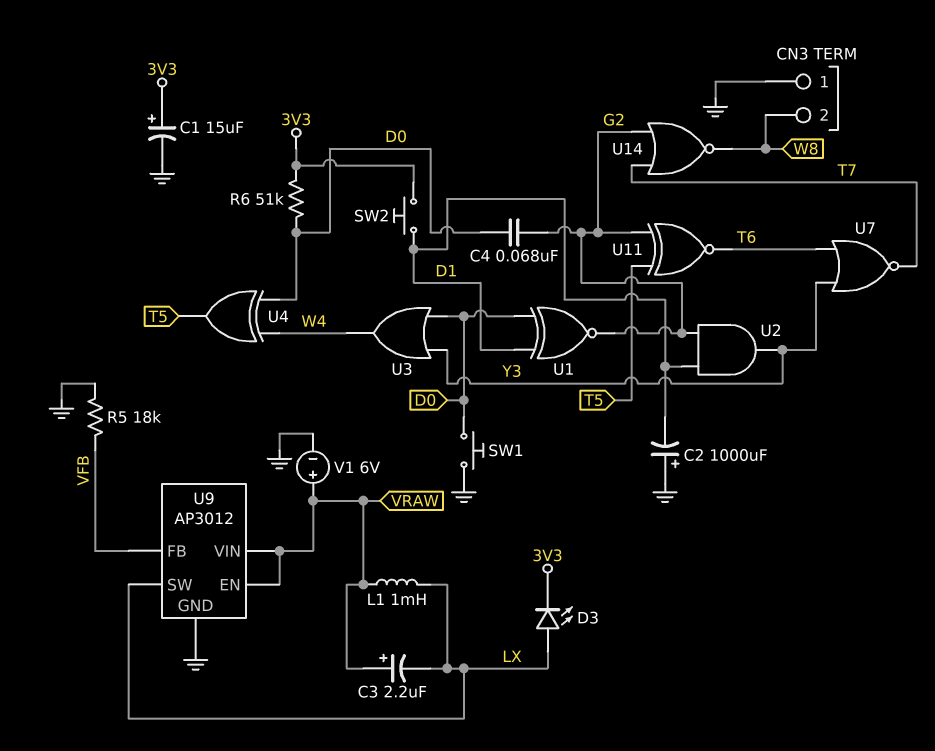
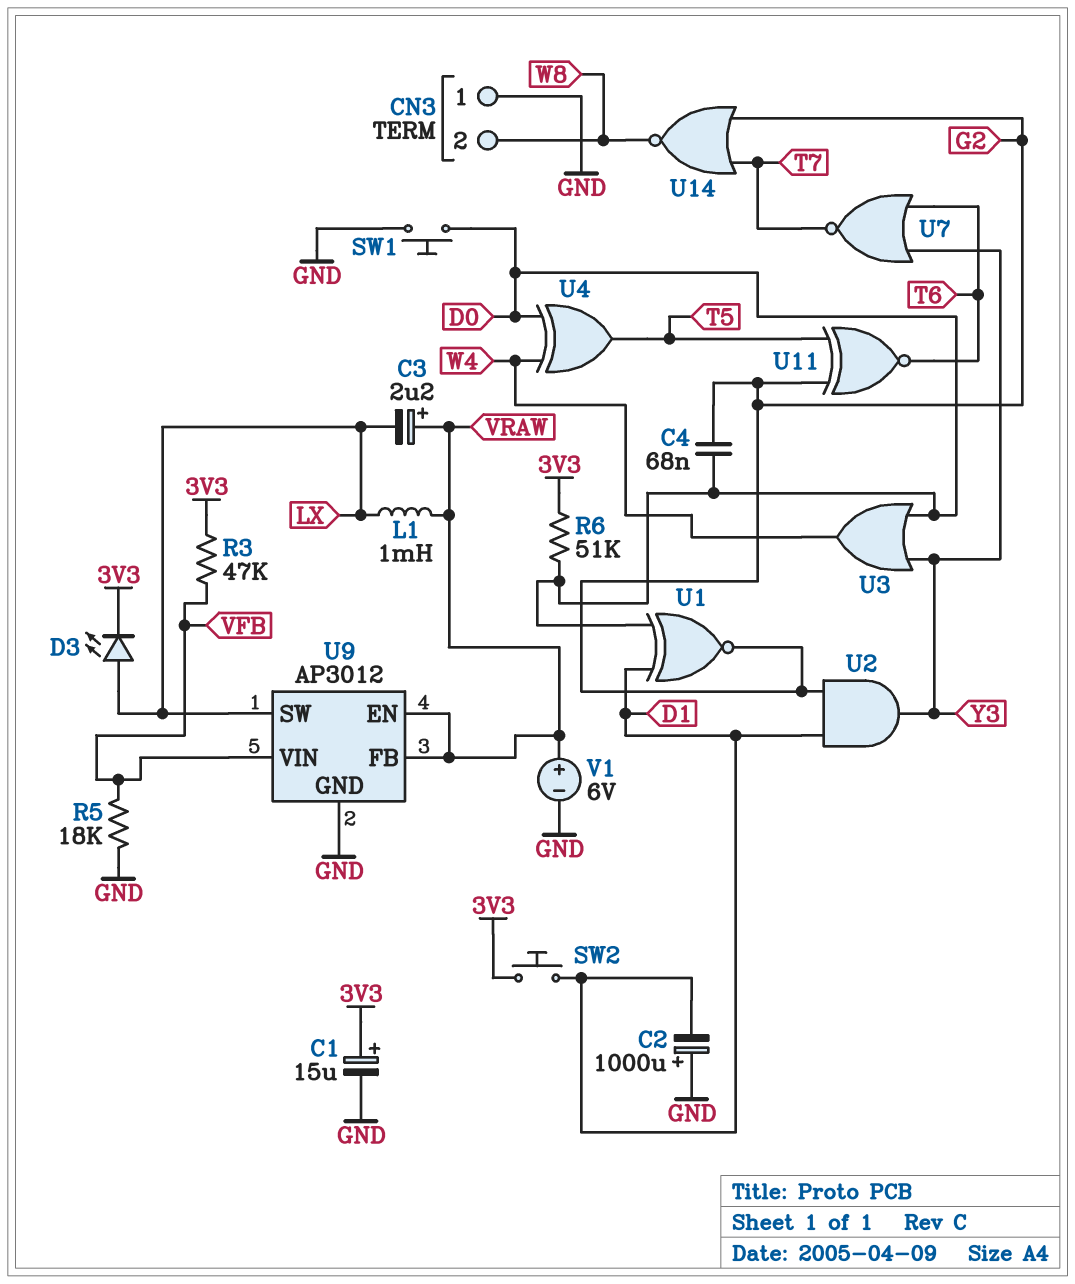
R3: none -> 47k (3V3, VFB)
U9 pin FB: VFB -> VRAW
U9 pin VIN: VRAW -> VFB

